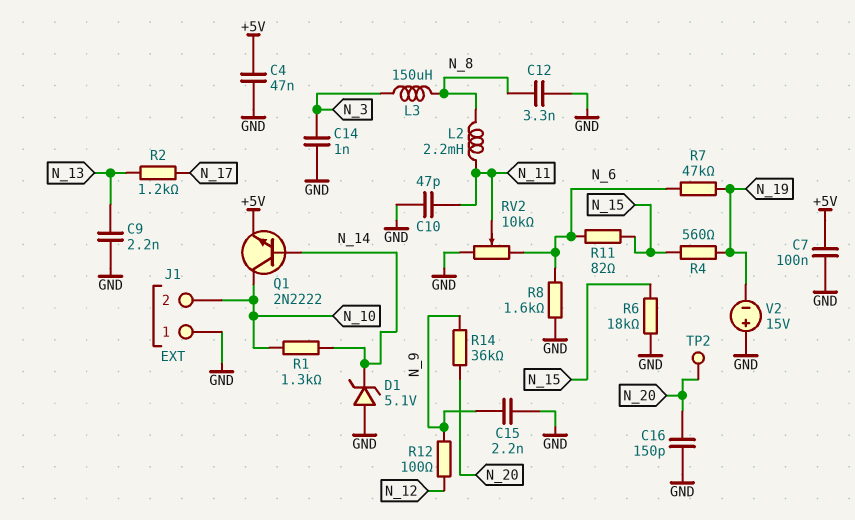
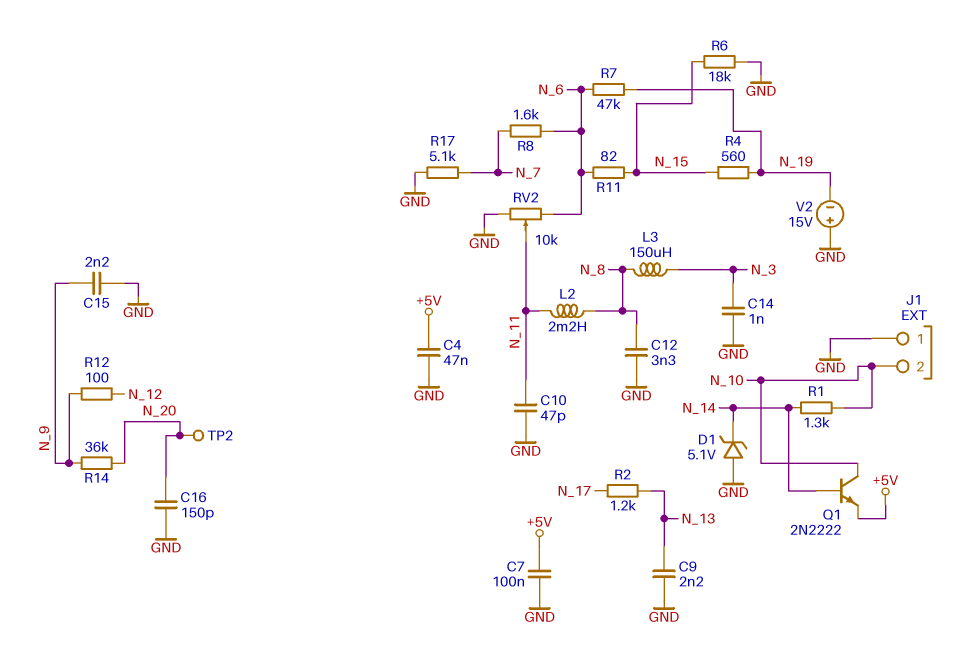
R8: 1.6k (GND, N_6) -> 1.6k (N_6, N_7)
R17: none -> 5.1k (GND, N_7)

